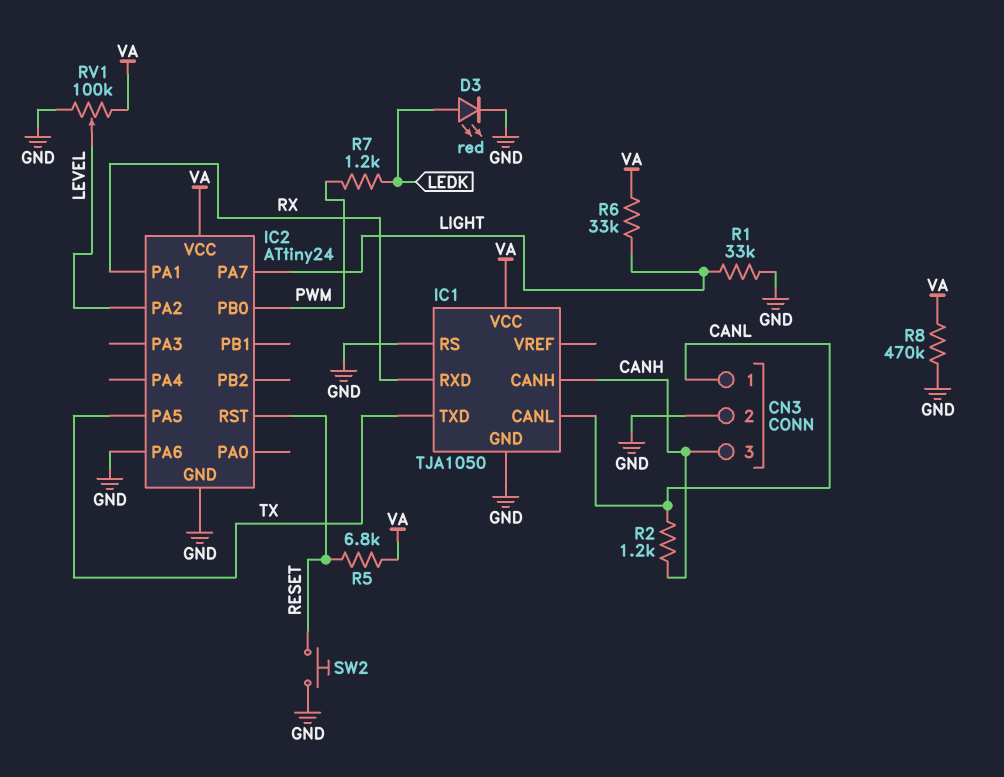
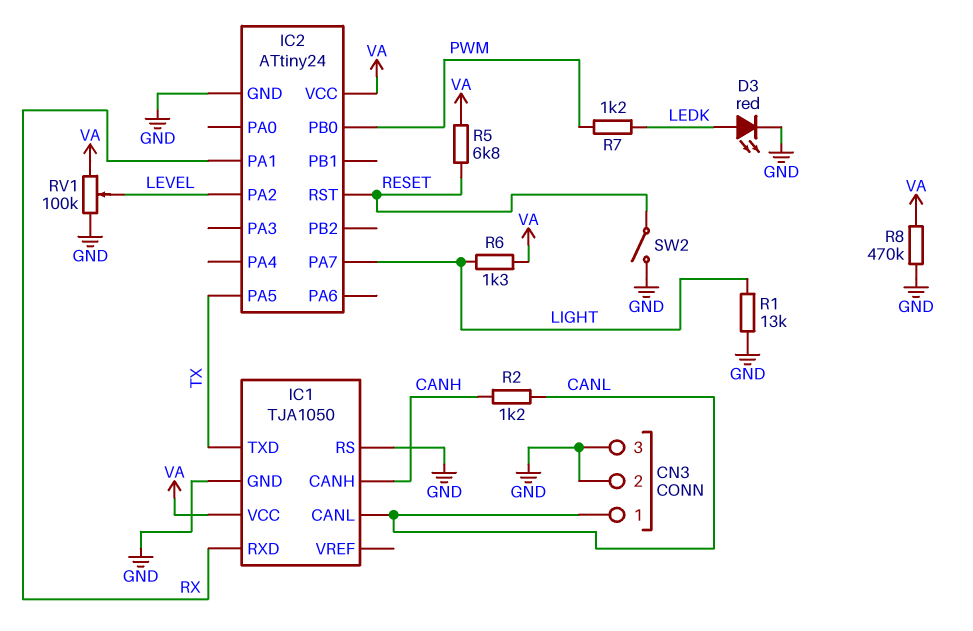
CN3 pin 3: CANH -> GND
IC2 pin PA6: GND -> none
R1: 33k (GND, LIGHT) -> 13k (GND, LIGHT)
R6: 33k (LIGHT, VA) -> 1.3k (LIGHT, VA)
SW2: button (GND, RESET) -> switch (GND, RESET)

